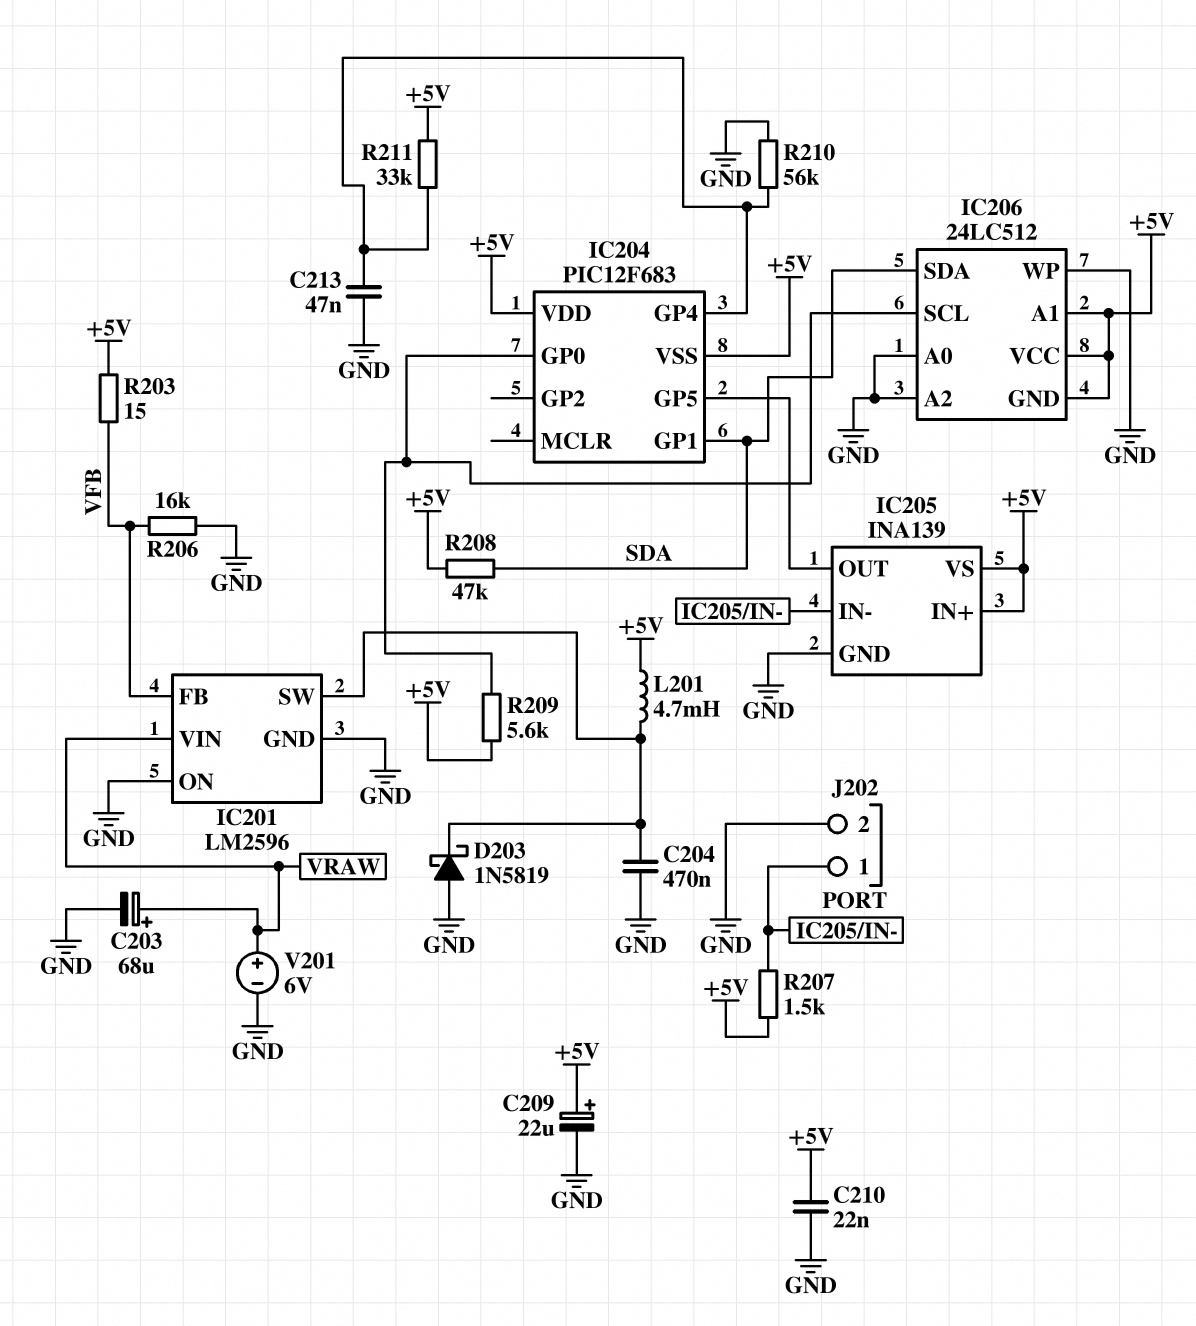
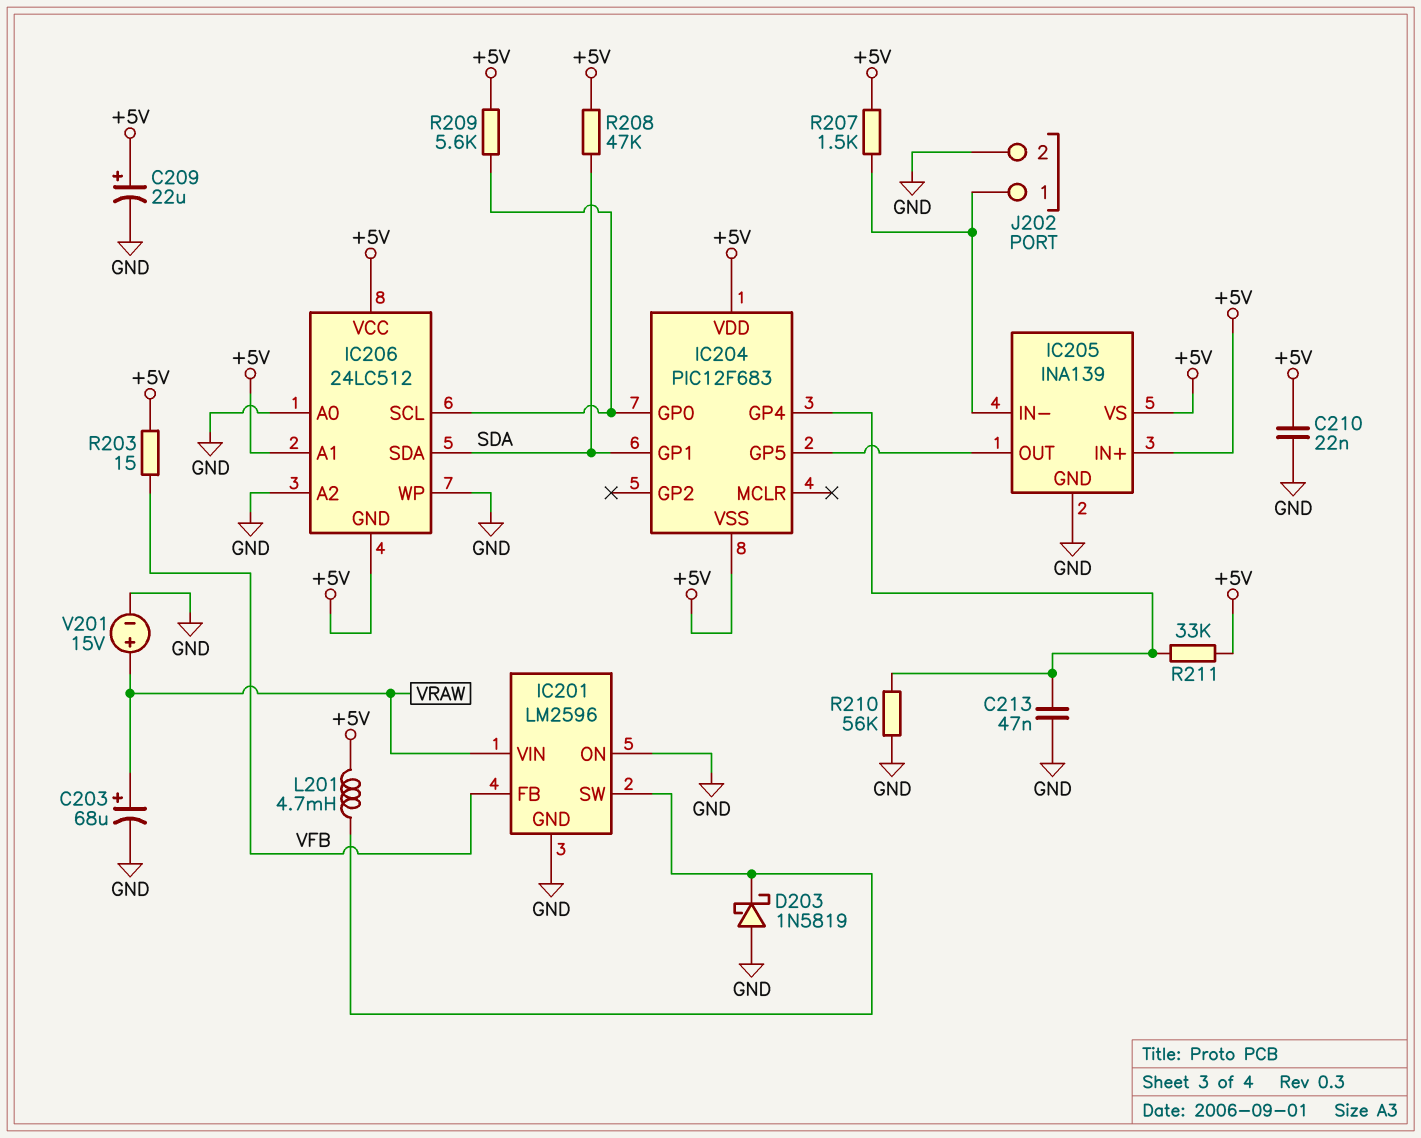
C204: 470nF (GND, IC201/SW) -> none
R206: 16k (GND, VFB) -> none
V201: 6V (plus VRAW, minus GND) -> 15V (plus VRAW, minus GND)

